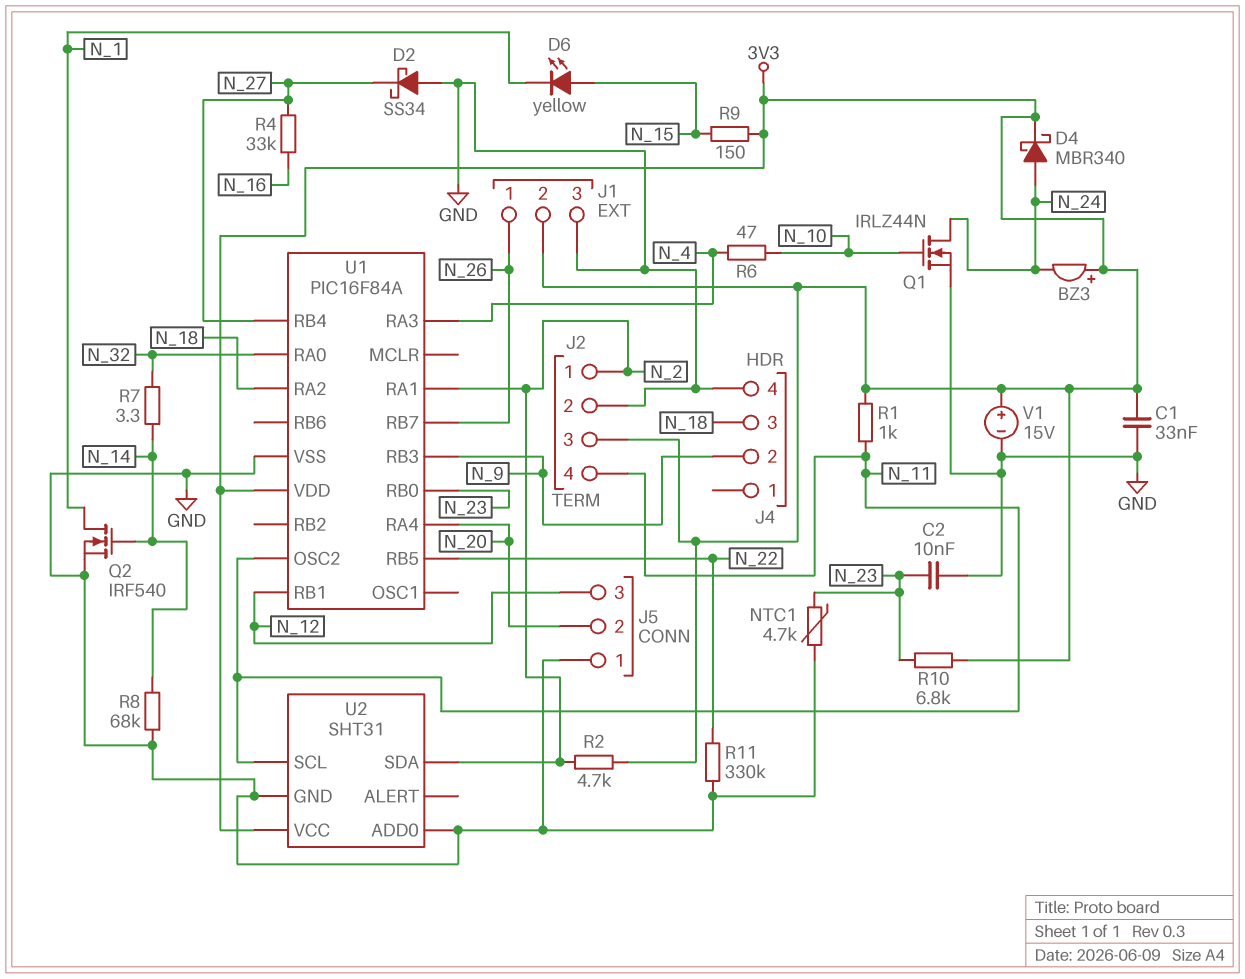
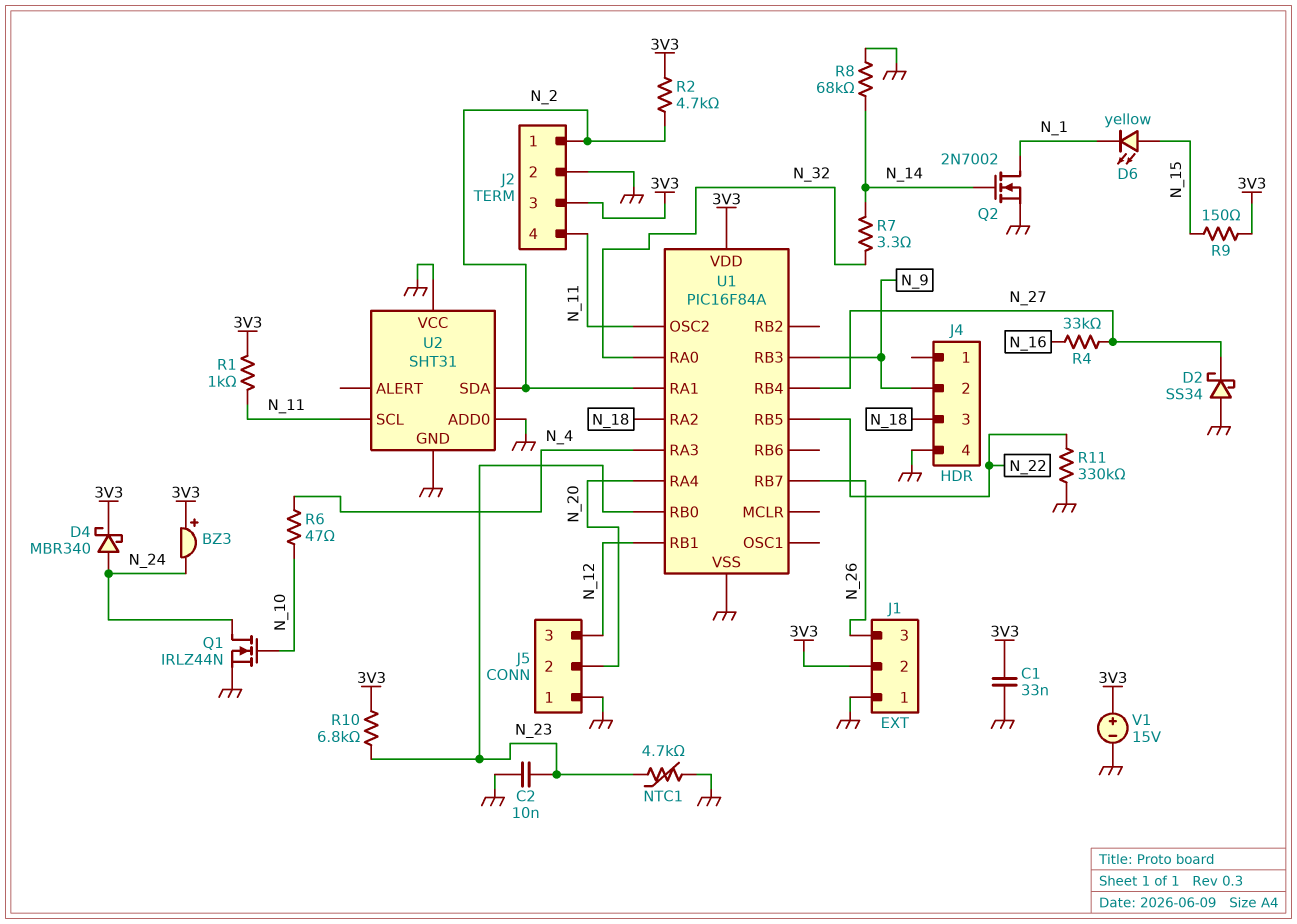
J1 pin 1: N_26 -> GND
J1 pin 3: GND -> N_26
Q2: NMOS IRF540 (G N_14, D N_1, S GND) -> NMOS 2N7002 (G N_14, D N_1, S GND)
U2 pin VCC: 3V3 -> GND

